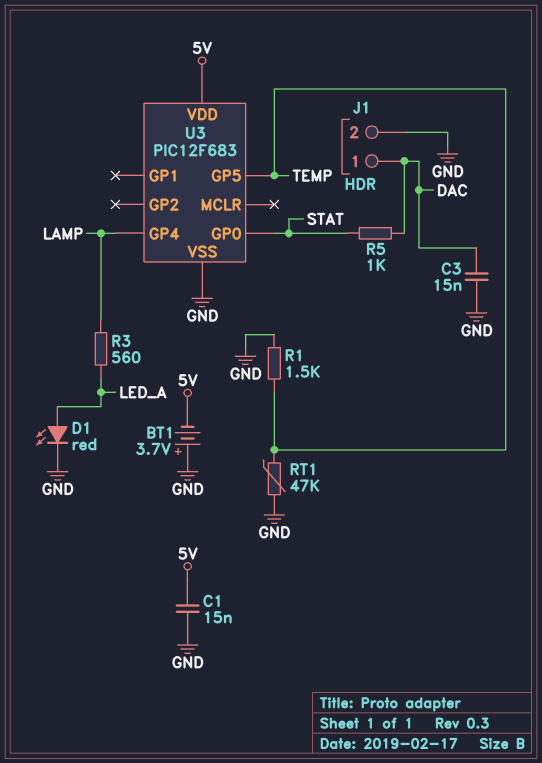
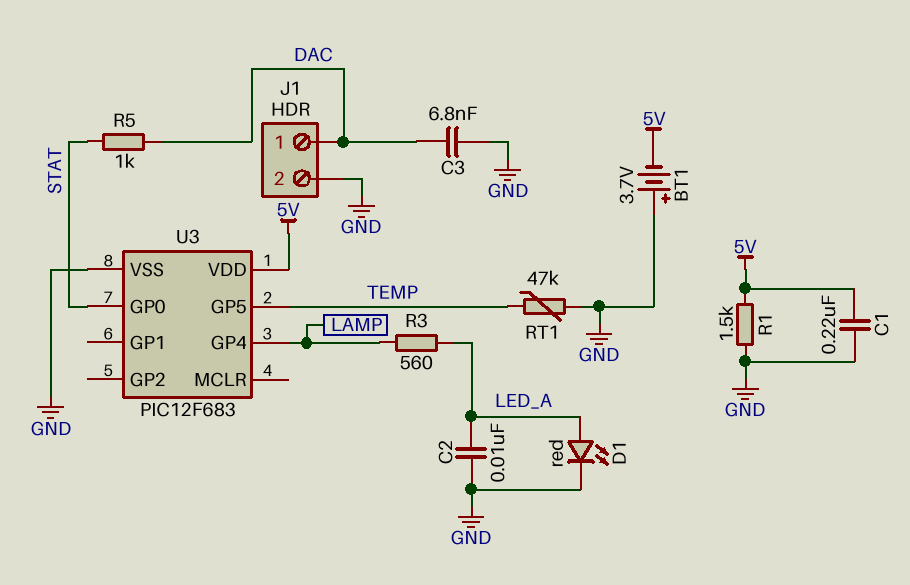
C1: 15nF (5V, GND) -> 220nF (5V, GND)
C2: none -> 10nF (GND, LED_A)
C3: 15nF (DAC, GND) -> 6.8nF (DAC, GND)
R1: 1.5k (GND, TEMP) -> 1.5k (5V, GND)

